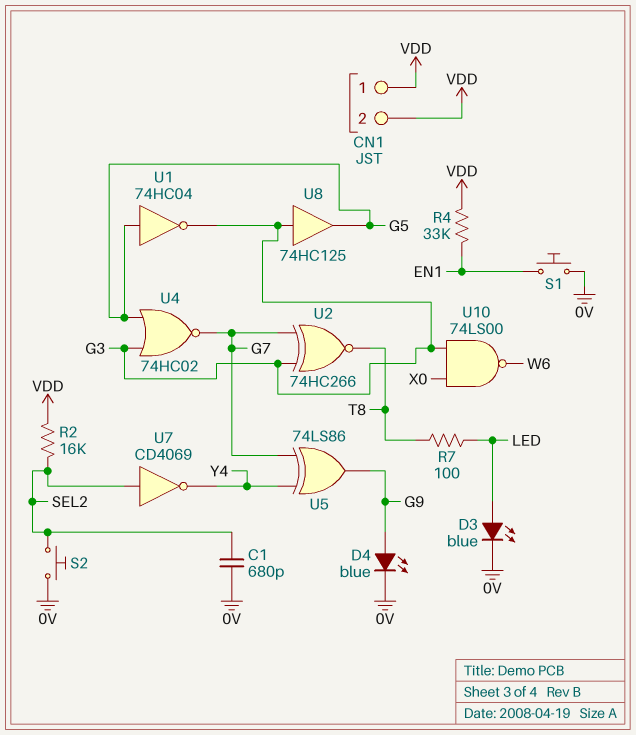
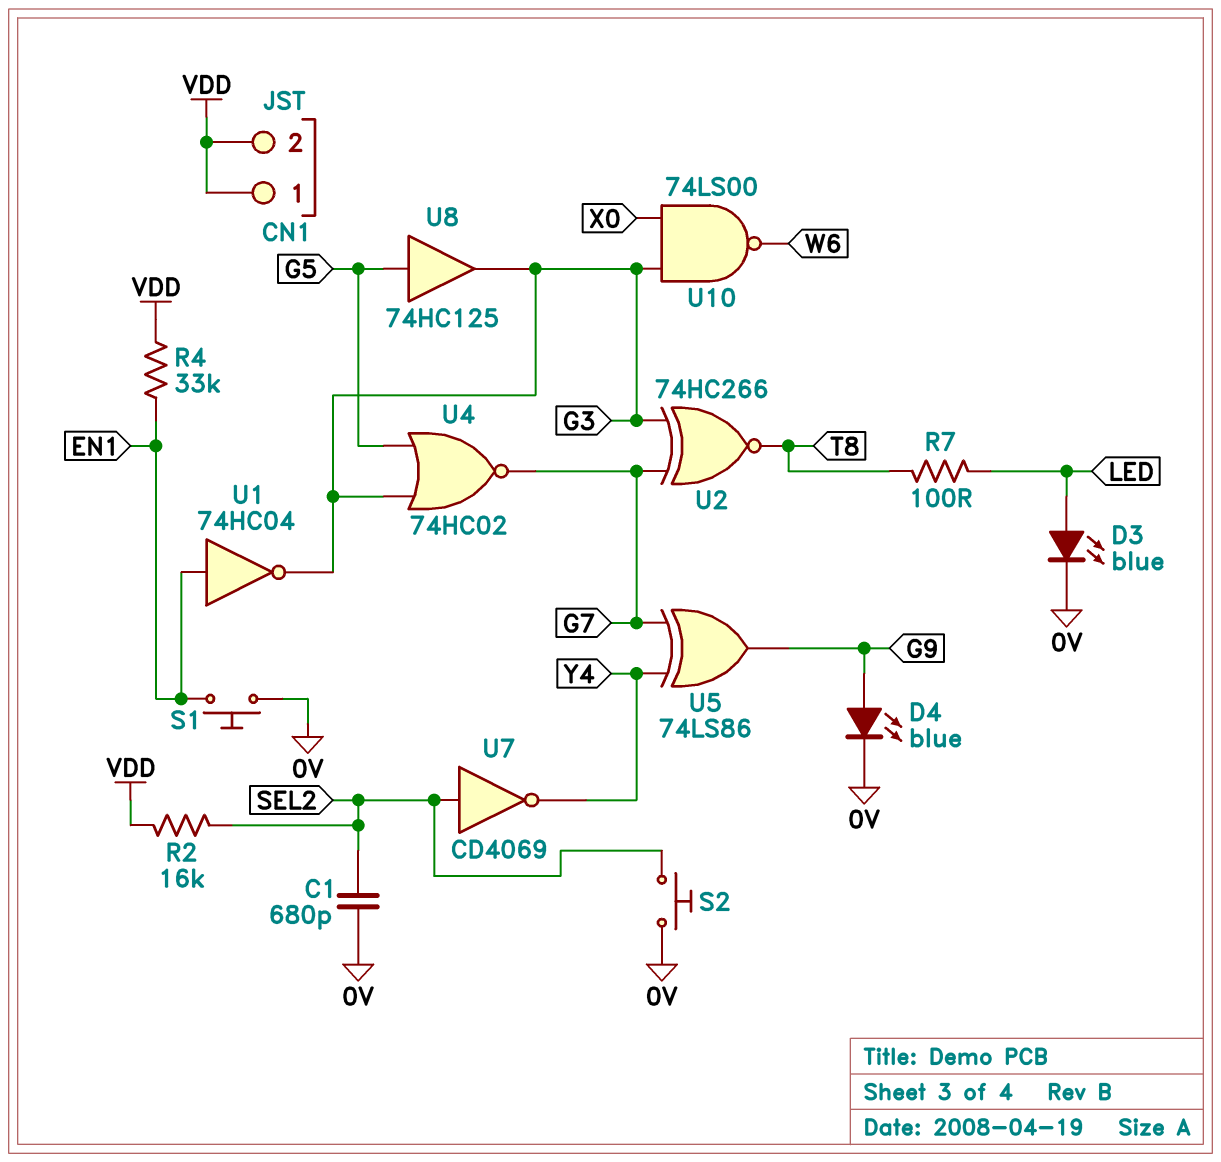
U1: NOT 74HC04 (in G5, out G3) -> NOT 74HC04 (in EN1, out G3)
U8: buffer 74HC125 (in G3, out G5) -> buffer 74HC125 (in G5, out G3)

